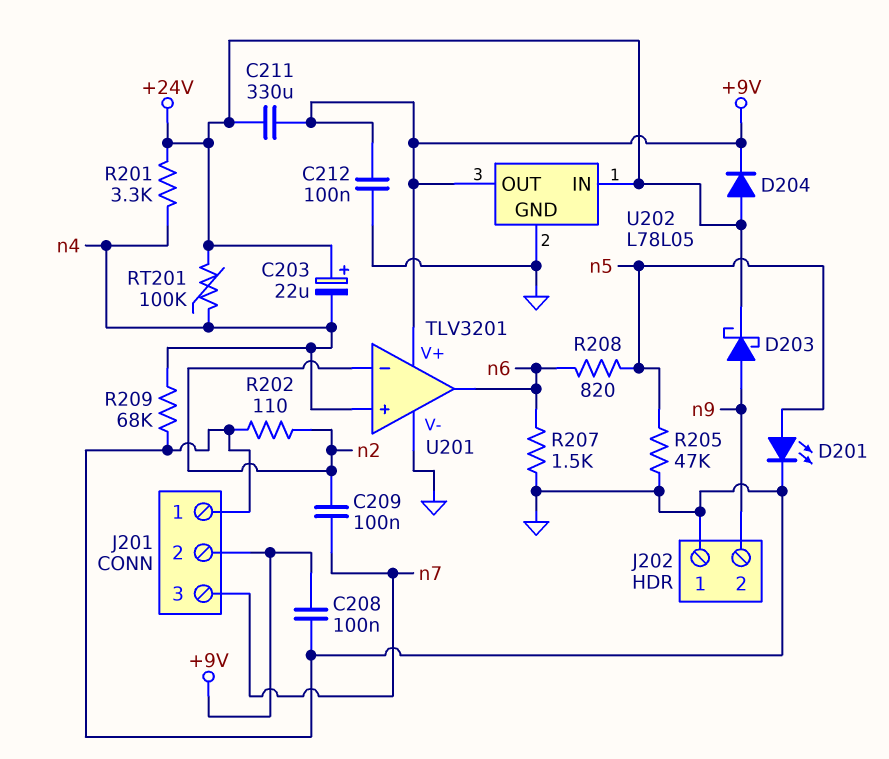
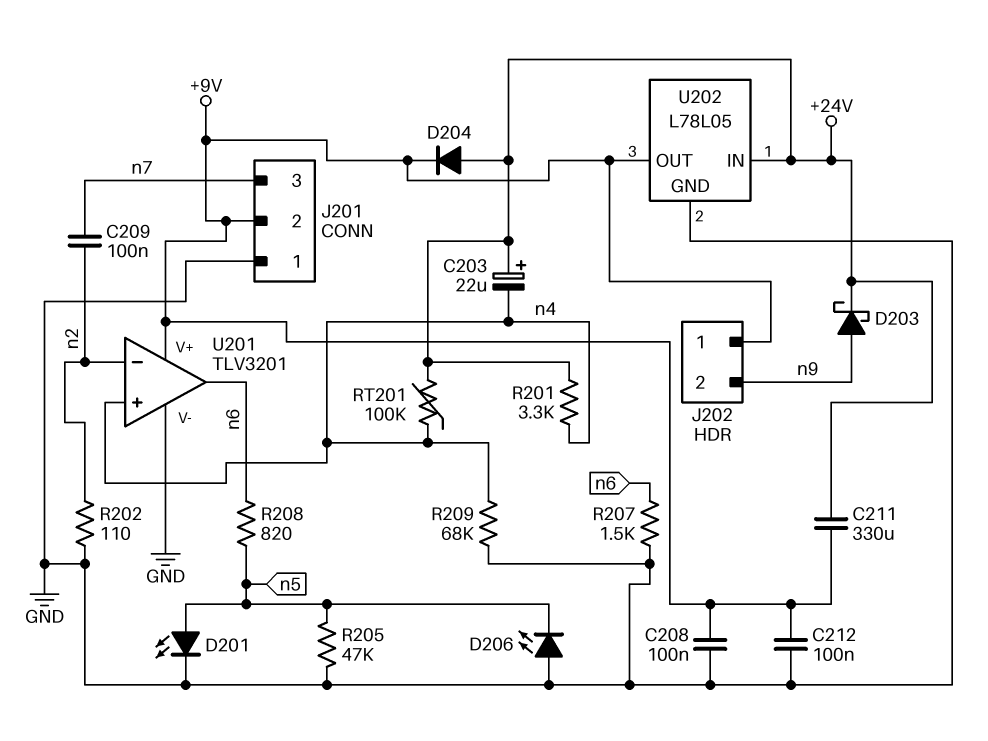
D206: none -> LED (A GND, K n5)
J202 pin 1: GND -> +9V

